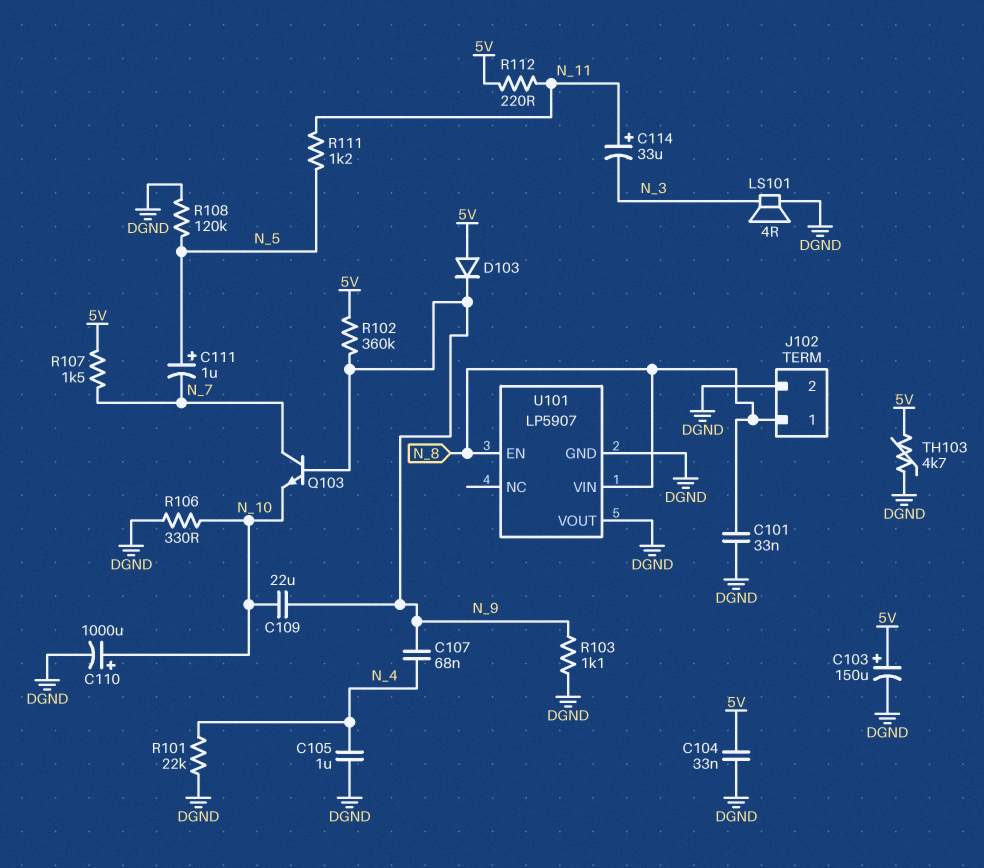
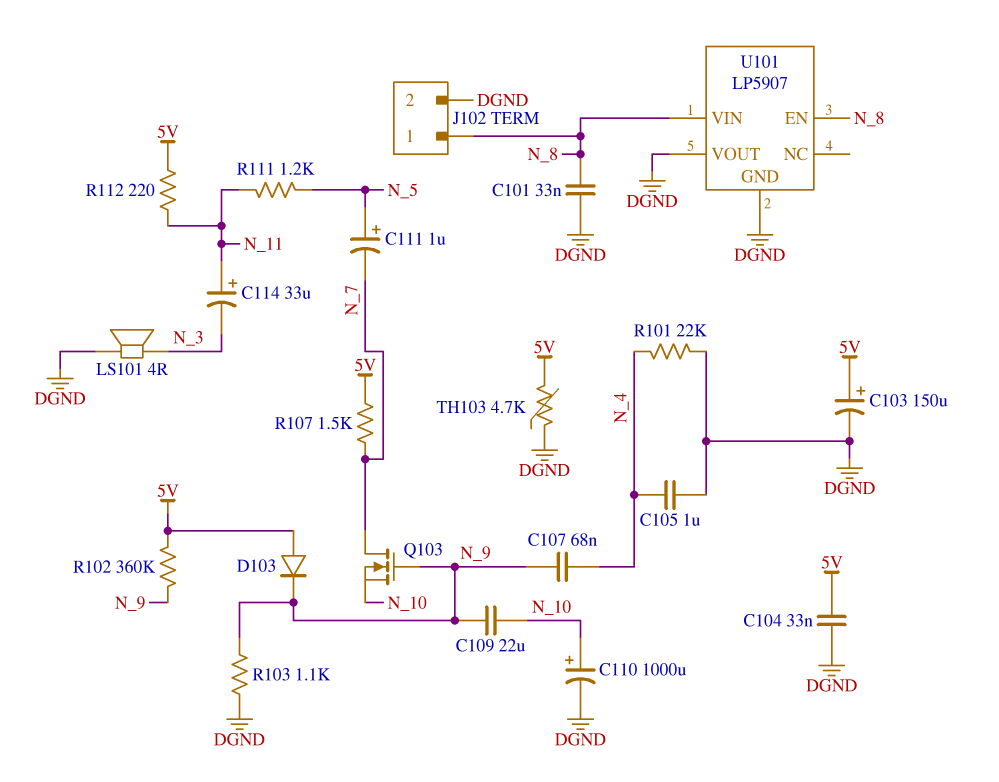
Q103: NPN (B N_9, C N_7, E N_10) -> NMOS (G N_9, D N_7, S N_10)
R106: 330 (DGND, N_10) -> none
R108: 120k (DGND, N_5) -> none

